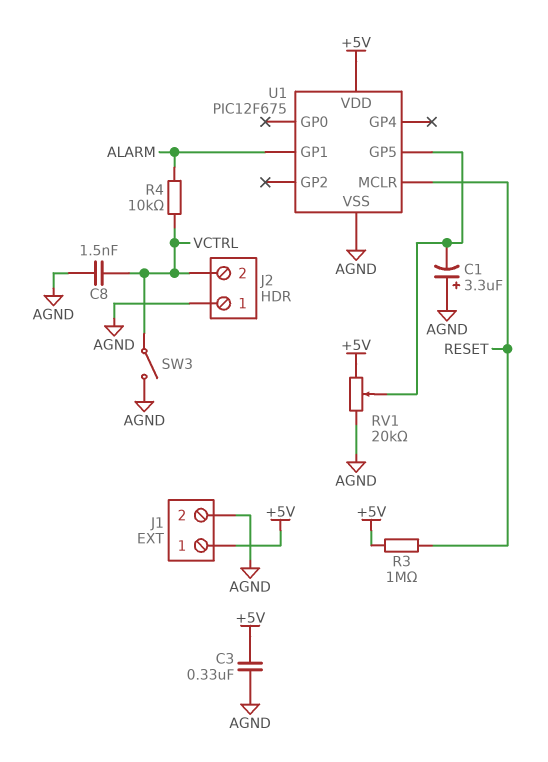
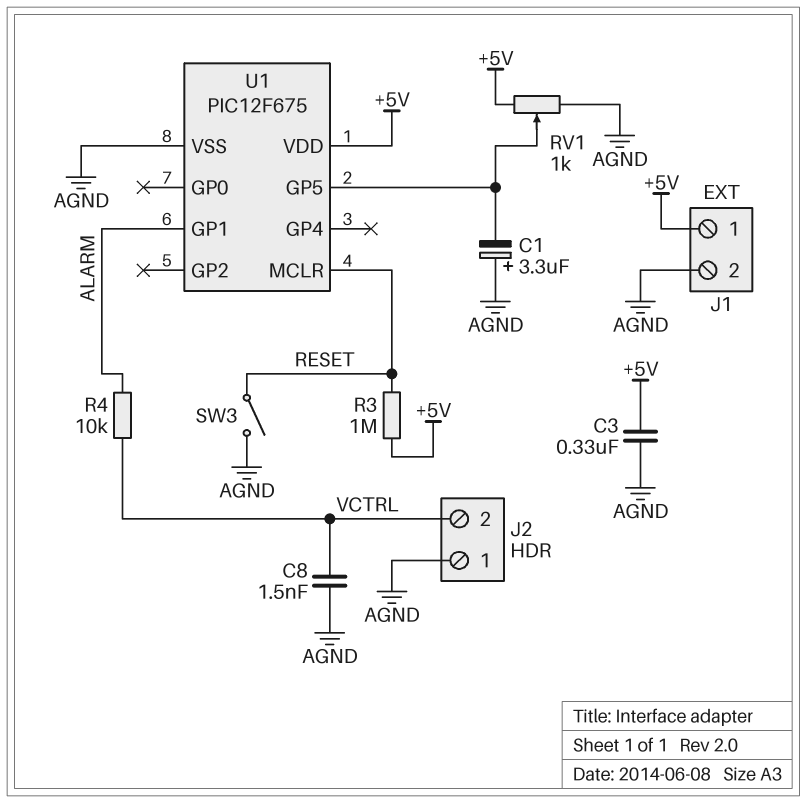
RV1: 20k (+5V, AGND, wiper U1/GP5) -> 1k (+5V, AGND, wiper U1/GP5)
SW3: switch (AGND, VCTRL) -> switch (AGND, RESET)

